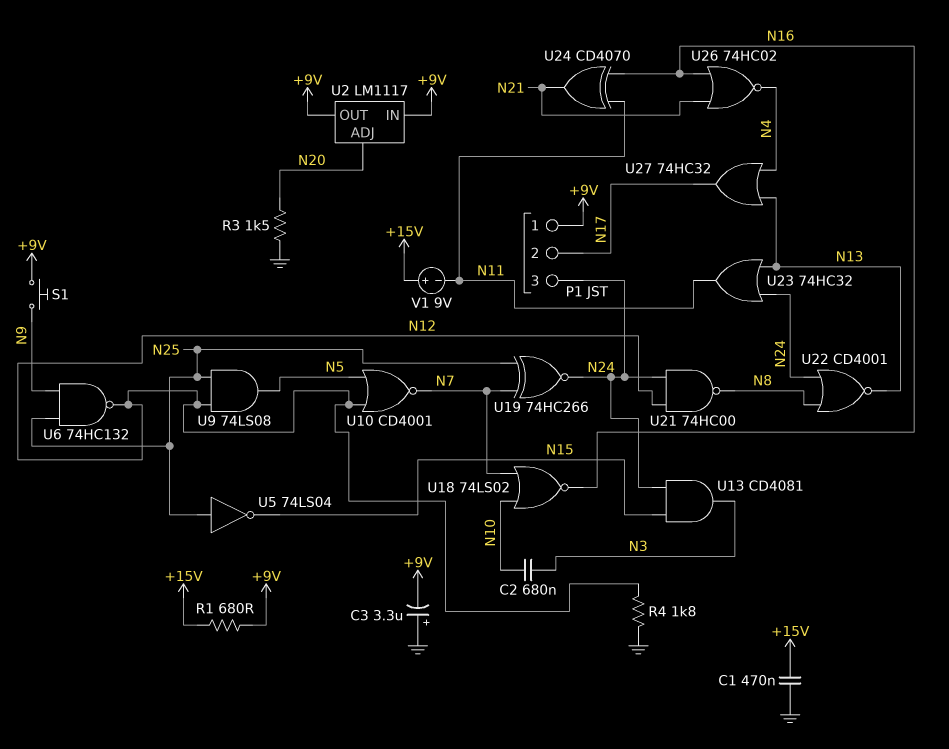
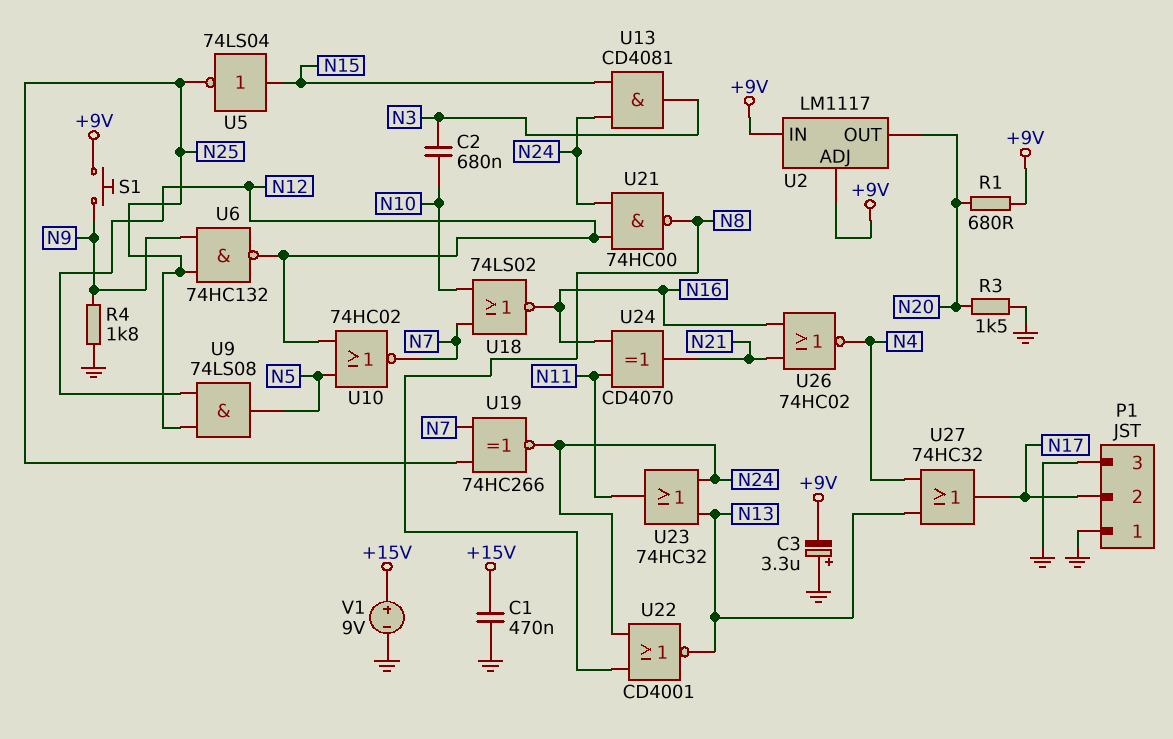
P1 pin 1: +9V -> GND
P1 pin 3: N24 -> GND
R1: 680 (+9V, +15V) -> 680 (+9V, N20)
R4: 1.8k (GND, N12) -> 1.8k (GND, N9)
U2 pin ADJ: N20 -> +9V
U2 pin OUT: +9V -> N20
U5: NOT 74LS04 (in N25, out N15) -> NOT 74LS04 (in N15, out N25)
U10: NOR CD4001 (in N5, in N12, out N7) -> NOR 74HC02 (in N5, in N12, out N7)
V1: 9V (plus +15V, minus N11) -> 9V (plus +15V, minus GND)

